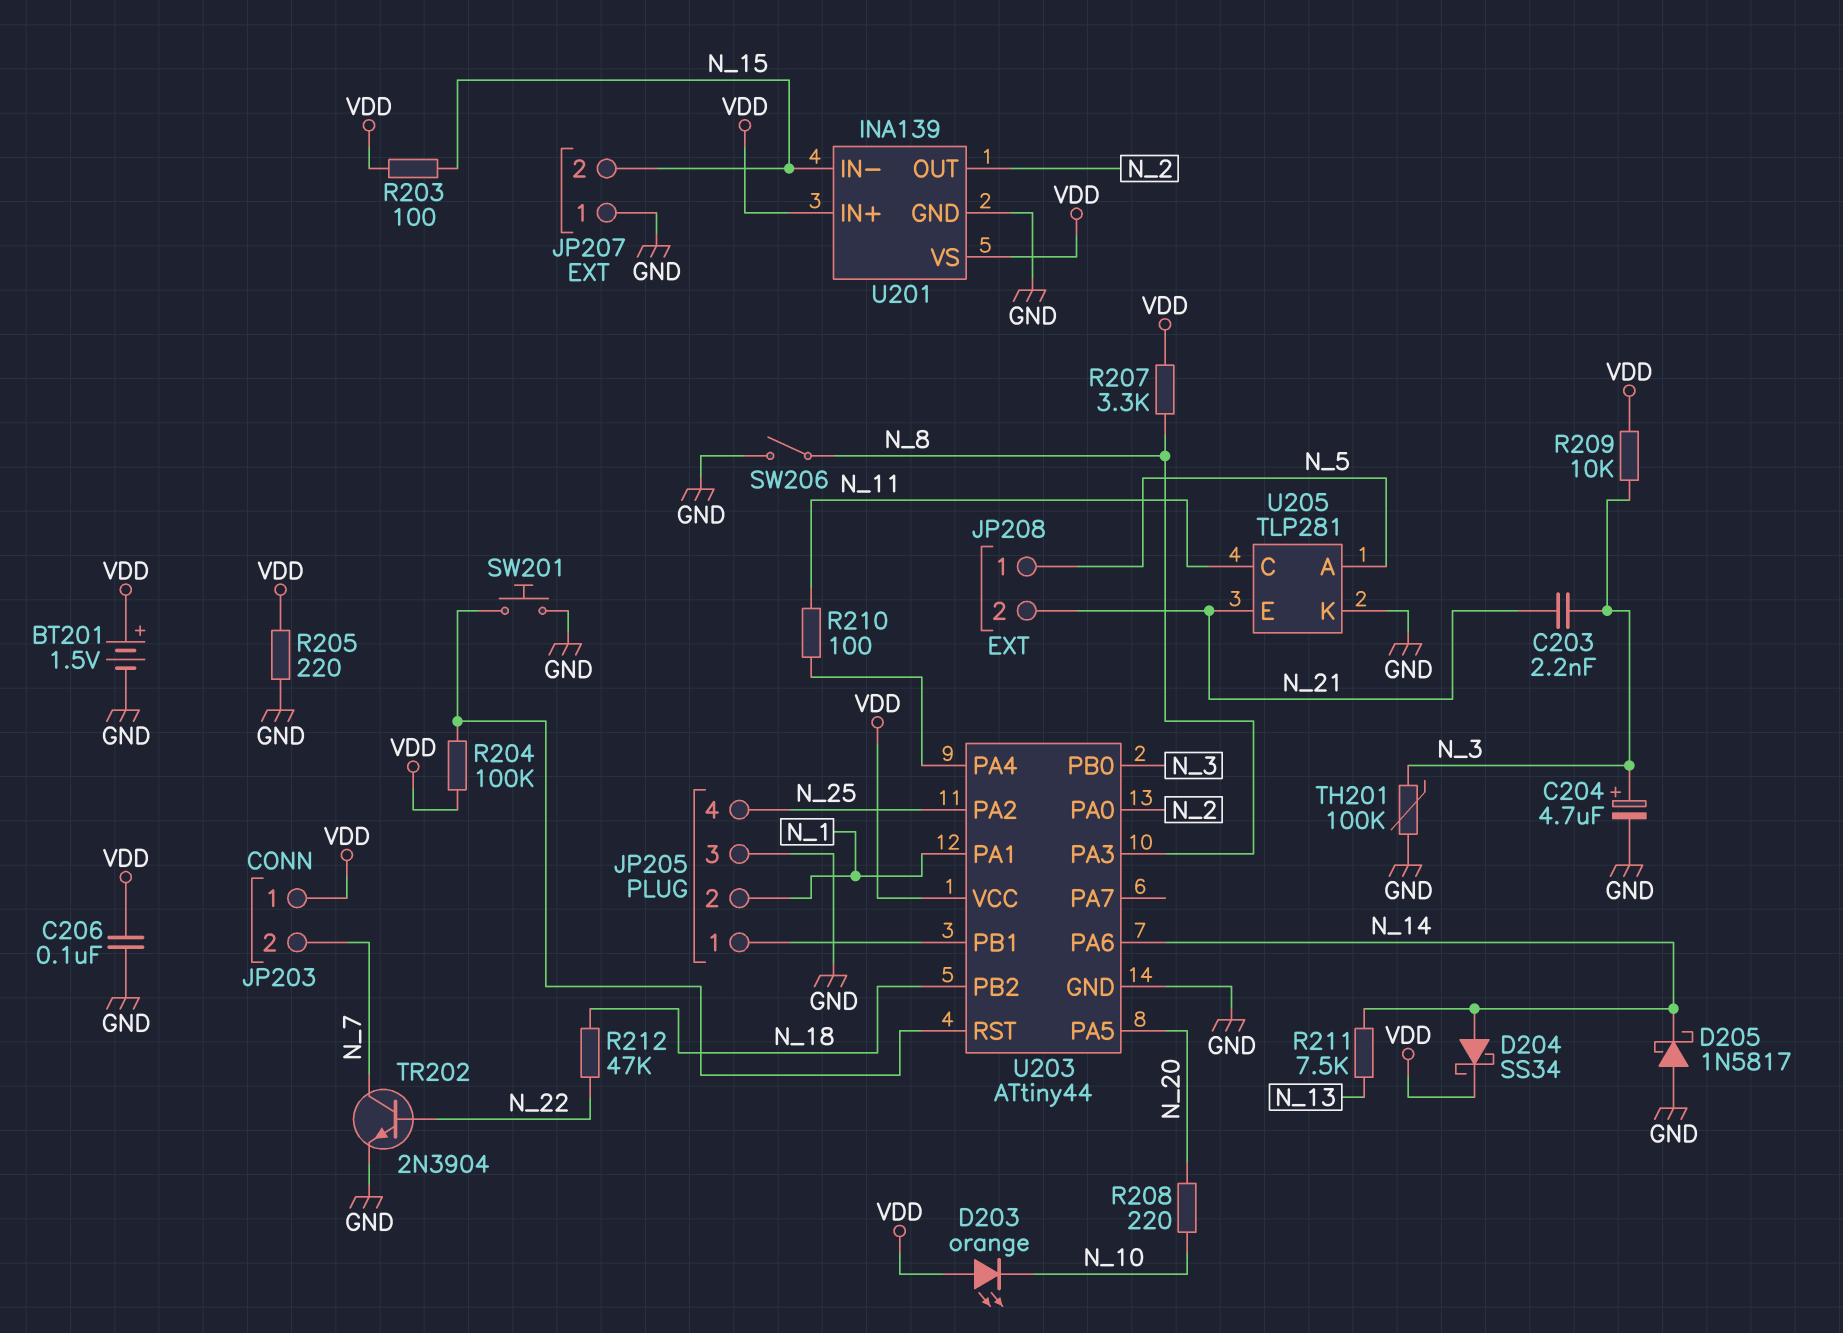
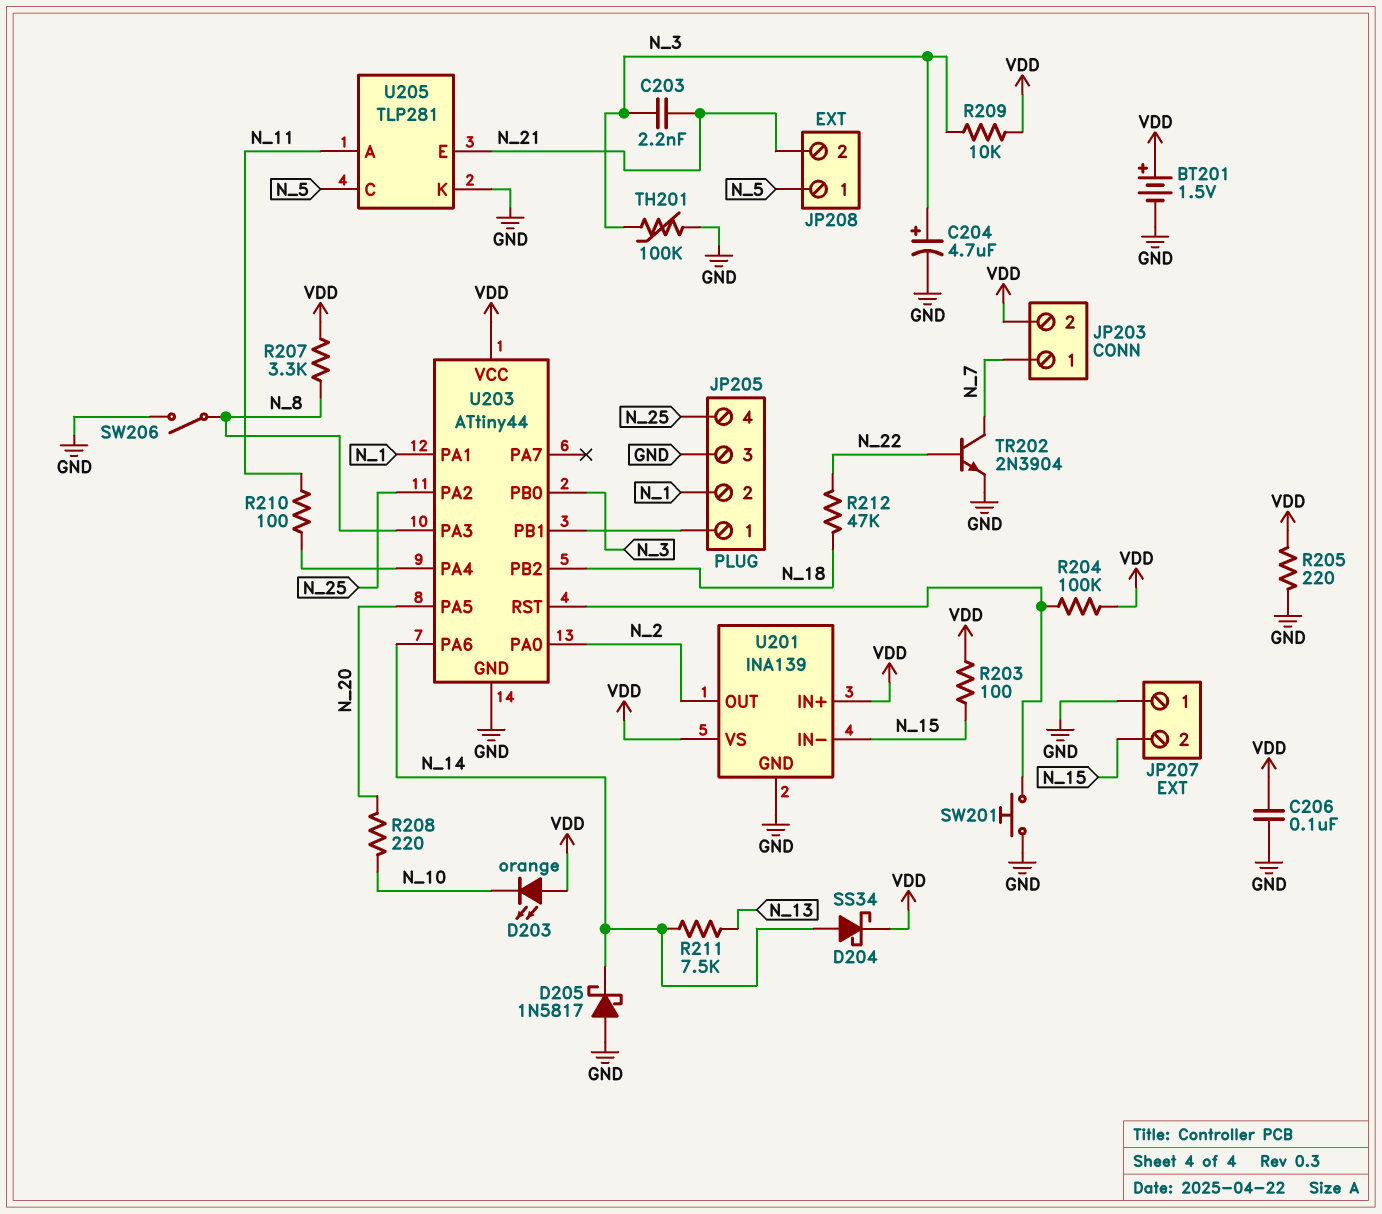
JP203 pin 1: VDD -> N_7
JP203 pin 2: N_7 -> VDD
U205 pin A: N_5 -> N_11
U205 pin C: N_11 -> N_5

